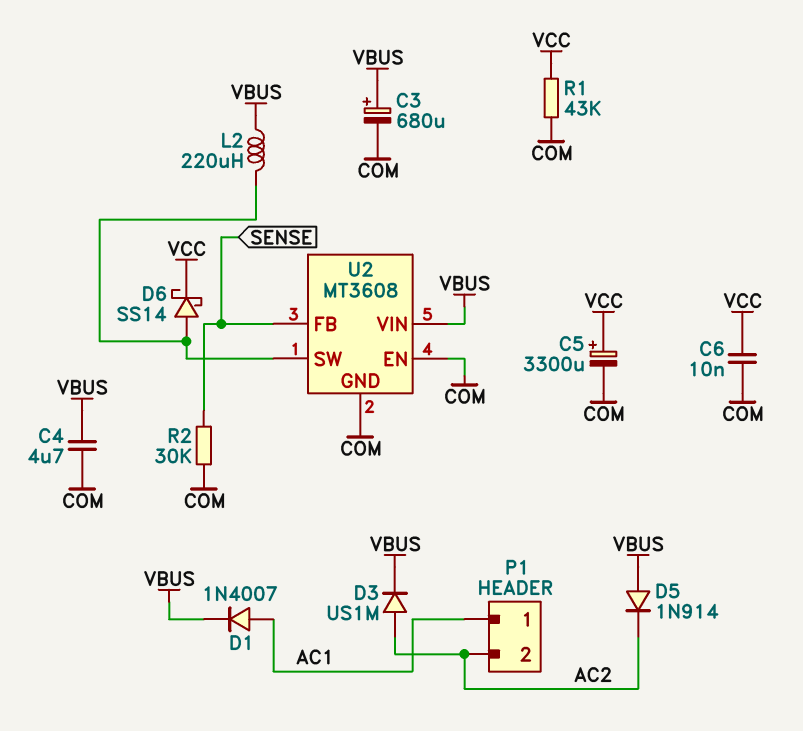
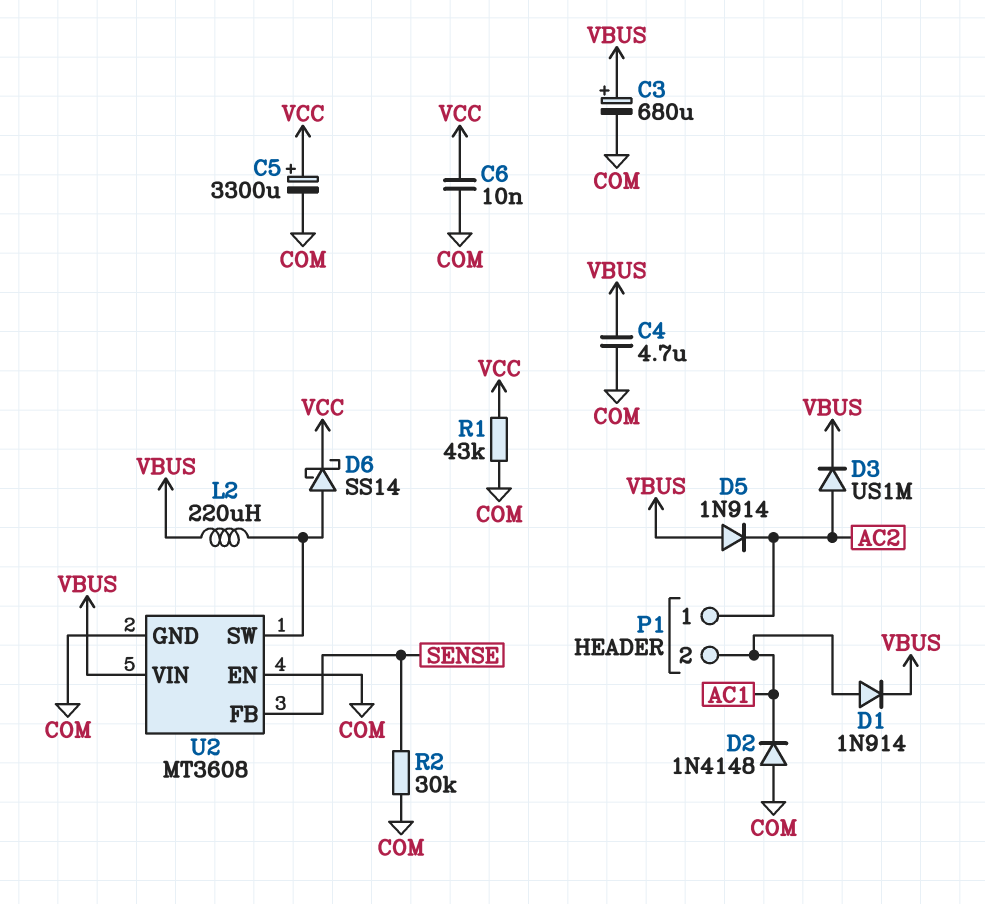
D1: diode 1N4007 (A AC1, K VBUS) -> diode 1N914 (A AC1, K VBUS)
D2: none -> diode 1N4148 (A COM, K AC1)
P1 pin 1: AC1 -> AC2
P1 pin 2: AC2 -> AC1

